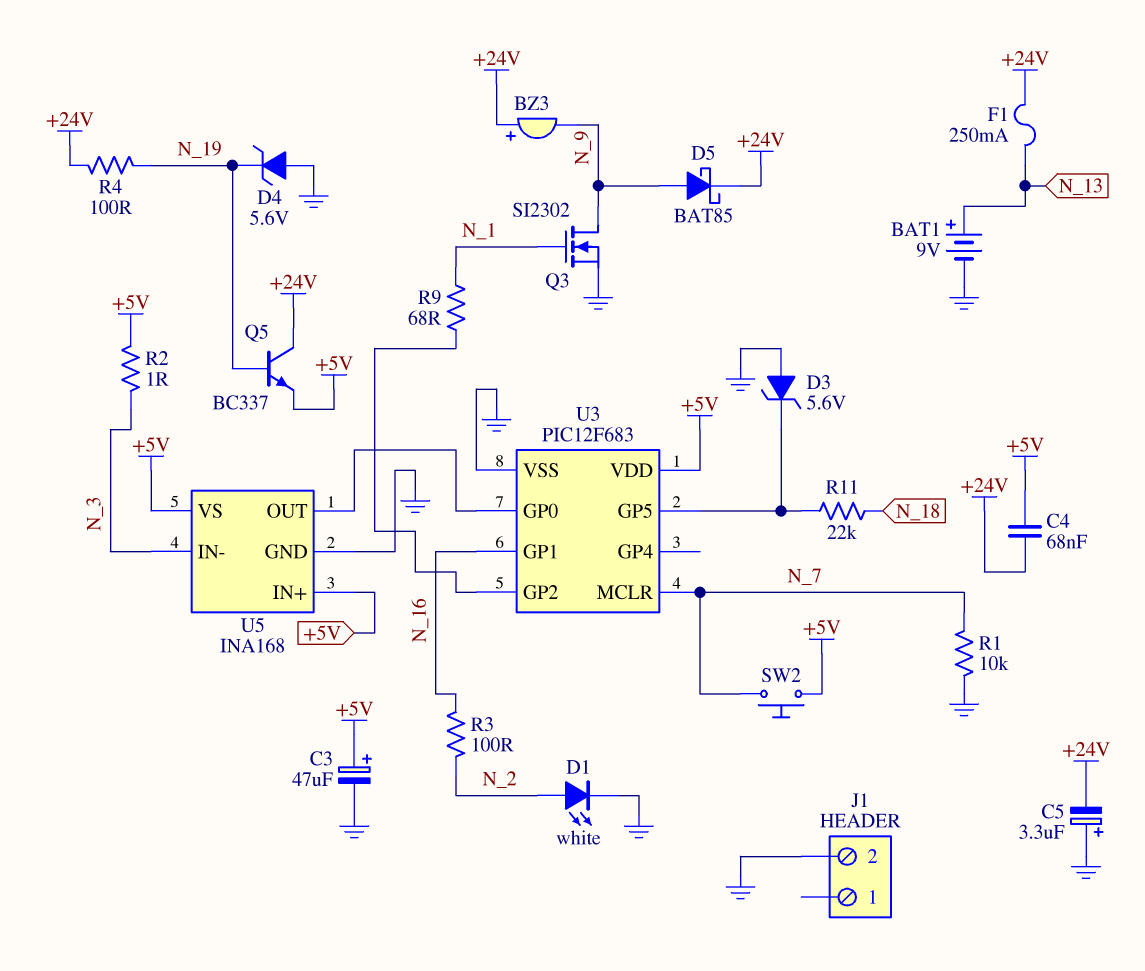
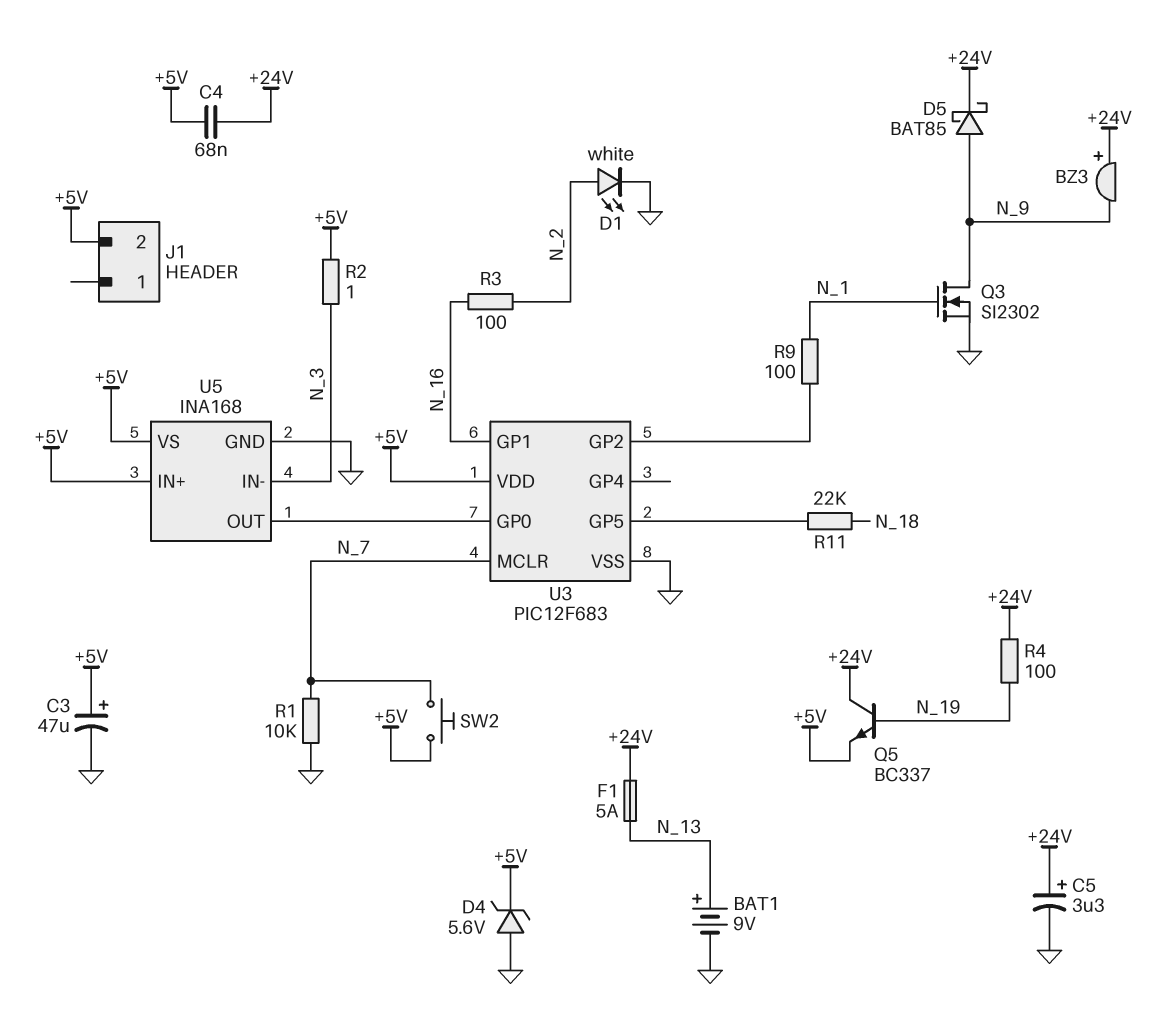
C5: 3.3uF (plus GND, minus +24V) -> 3.3uF (plus +24V, minus GND)
D3: zener 5.6V (A GND, K U3/GP5) -> none
D4: zener 5.6V (A GND, K N_19) -> zener 5.6V (A GND, K +5V)
F1: 250mA (+24V, N_13) -> 5A (+24V, N_13)
J1 pin 2: GND -> +5V
R9: 68 (N_1, U3/GP2) -> 100 (N_1, U3/GP2)

